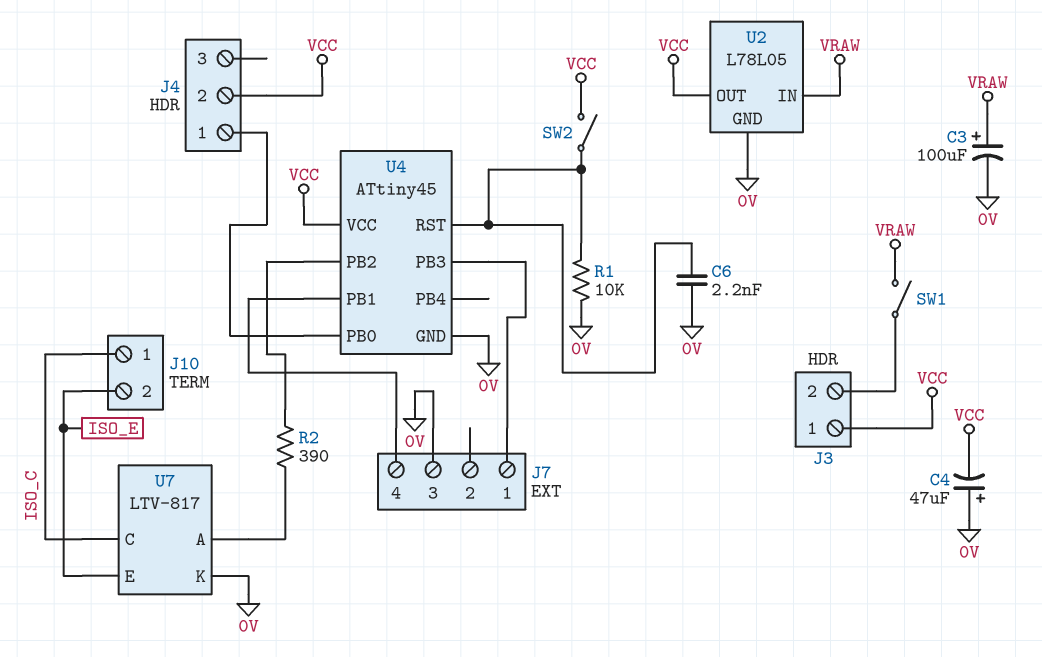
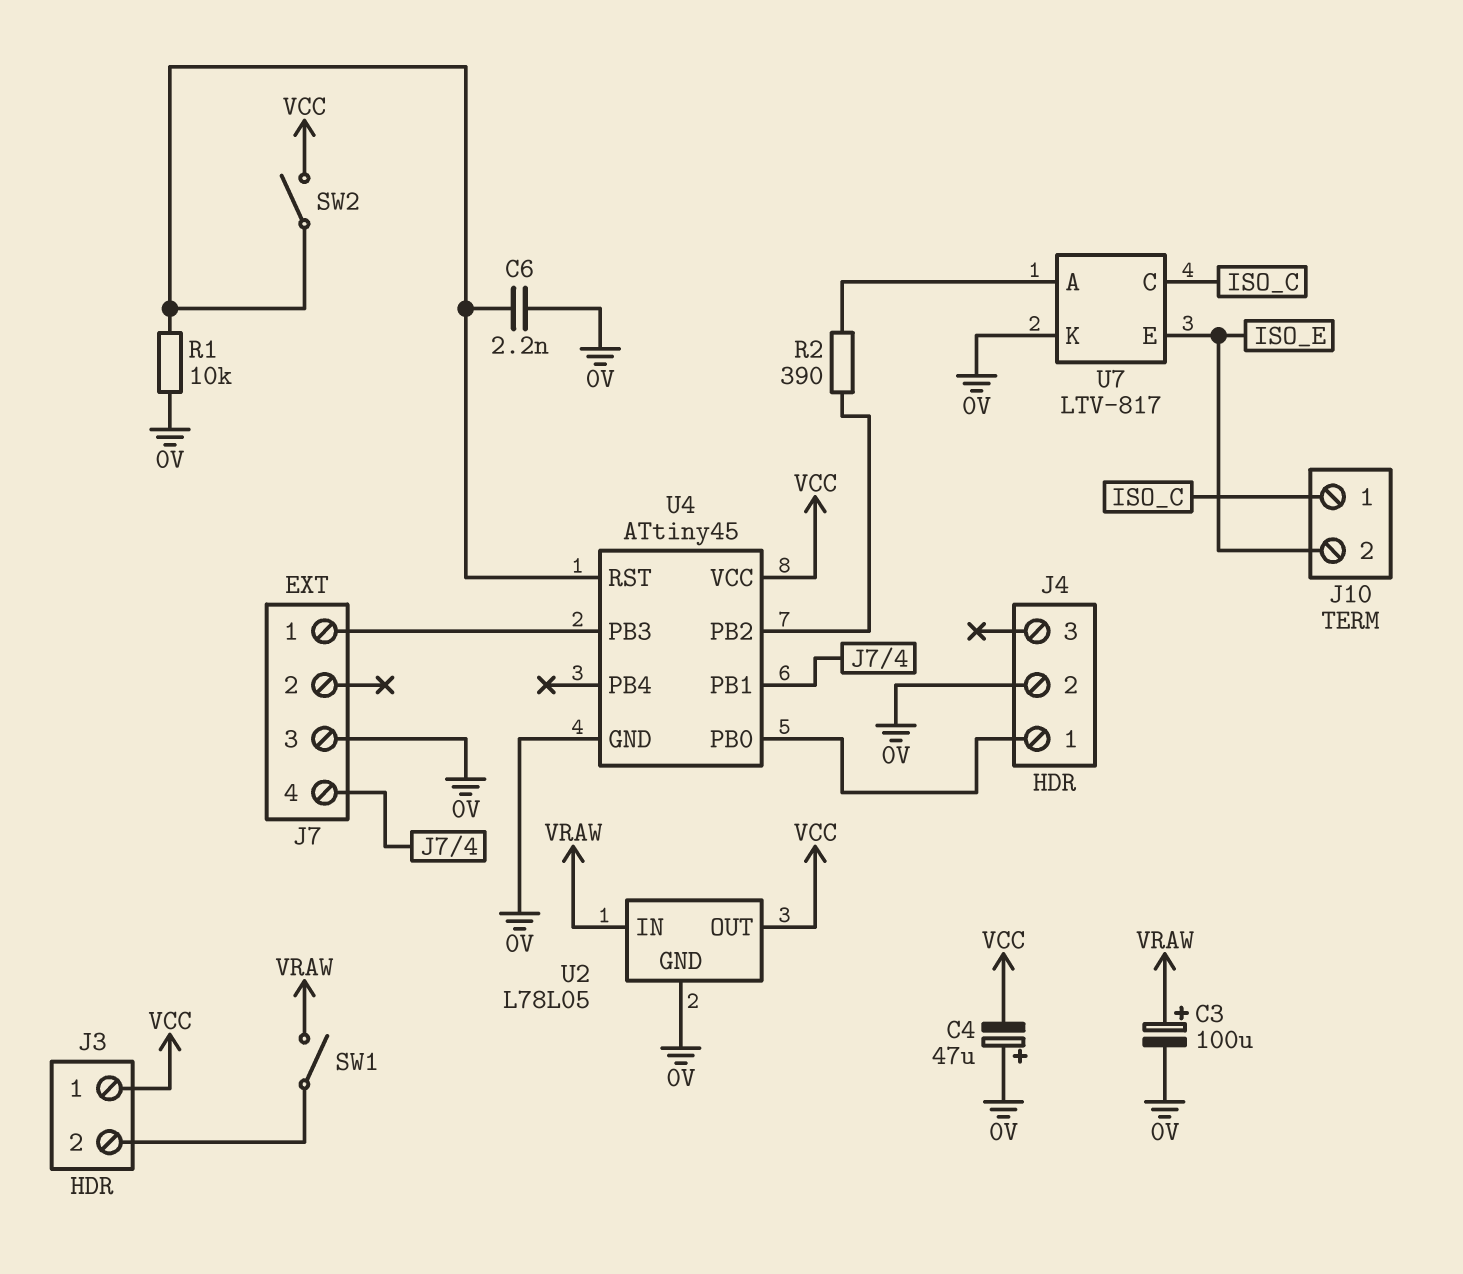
J4 pin 2: VCC -> 0V

